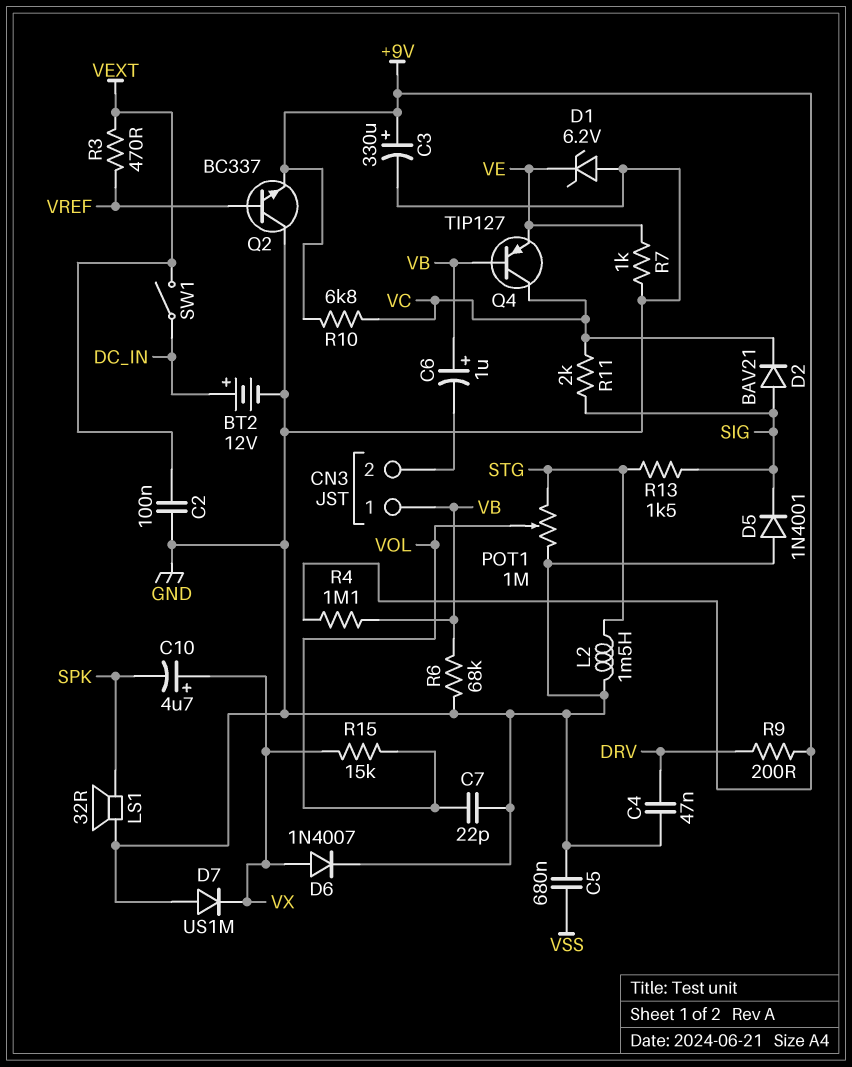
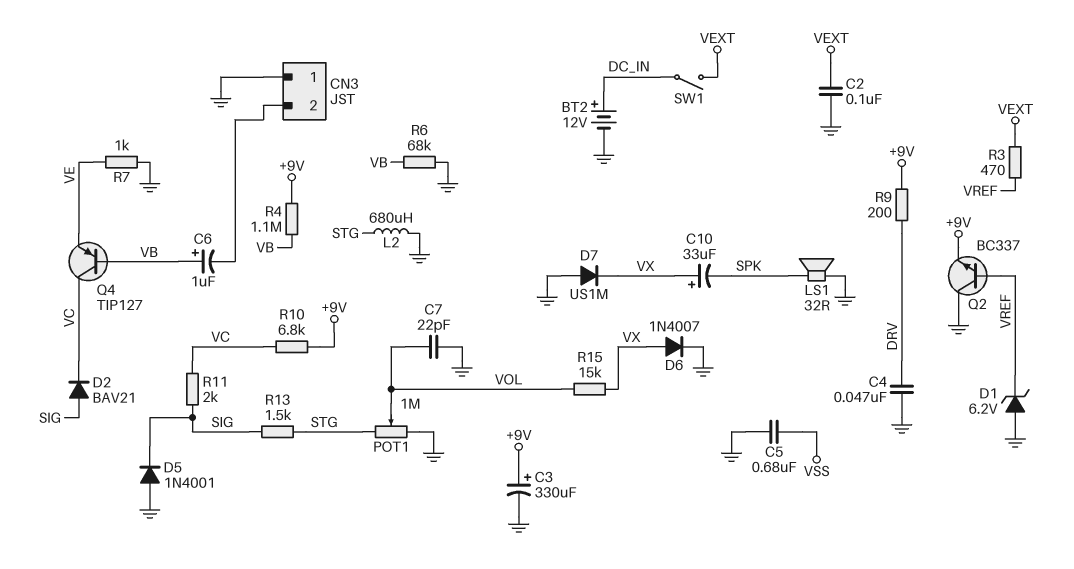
C10: 4.7uF (plus VX, minus SPK) -> 33uF (plus VX, minus SPK)
CN3 pin 1: VB -> GND
D1: zener 6.2V (A GND, K VE) -> zener 6.2V (A GND, K VREF)
L2: 1.5mH (GND, STG) -> 680uH (GND, STG)

